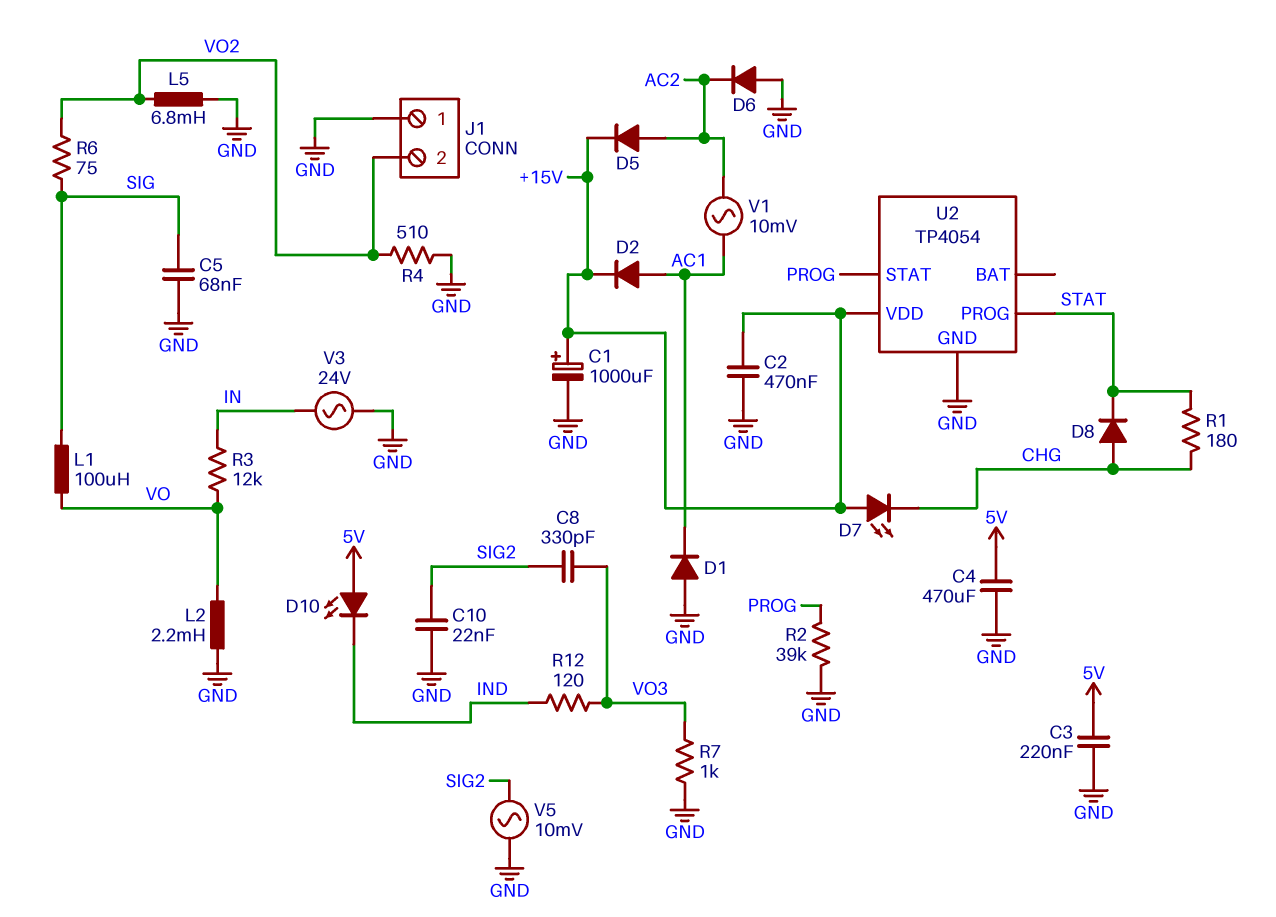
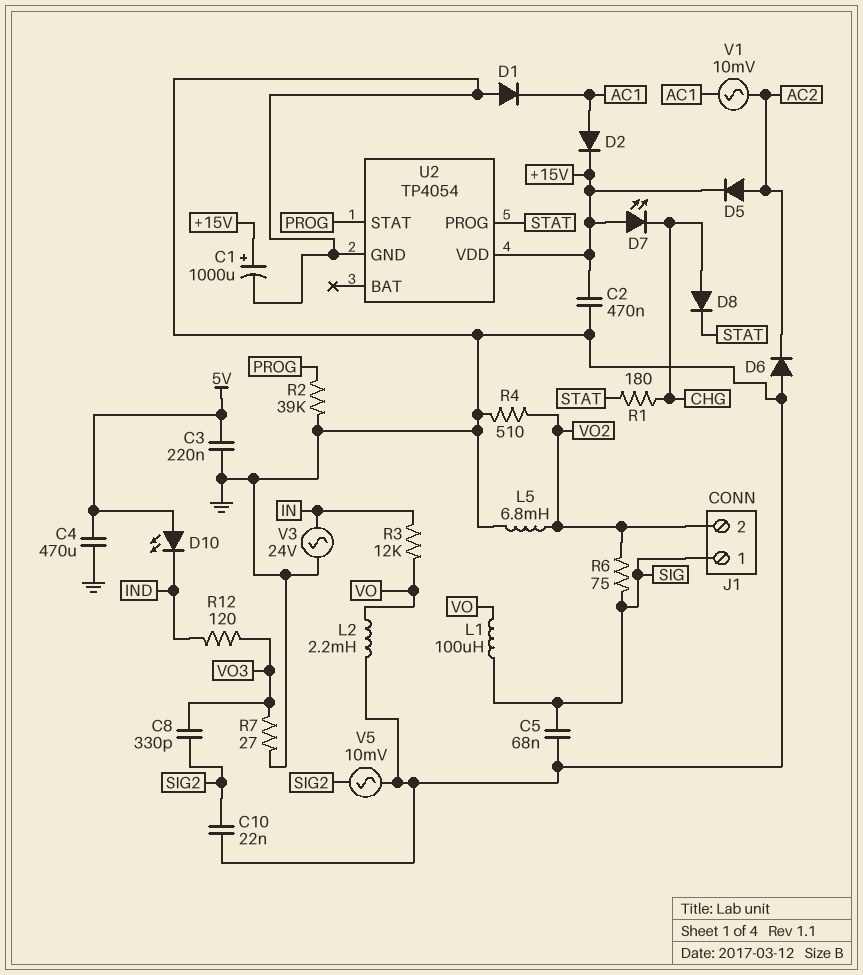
J1 pin 1: GND -> SIG
R7: 1k (GND, VO3) -> 27 (GND, VO3)

